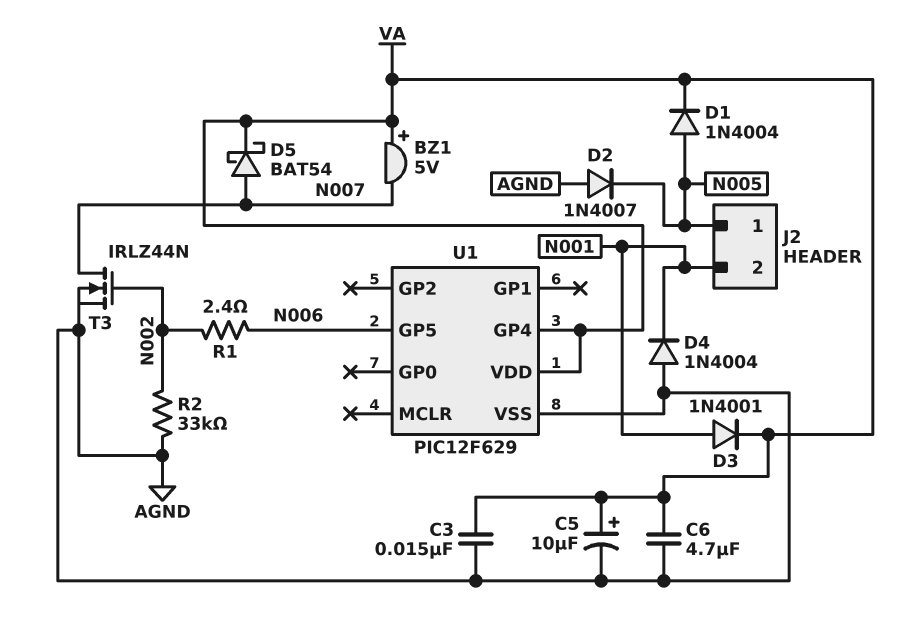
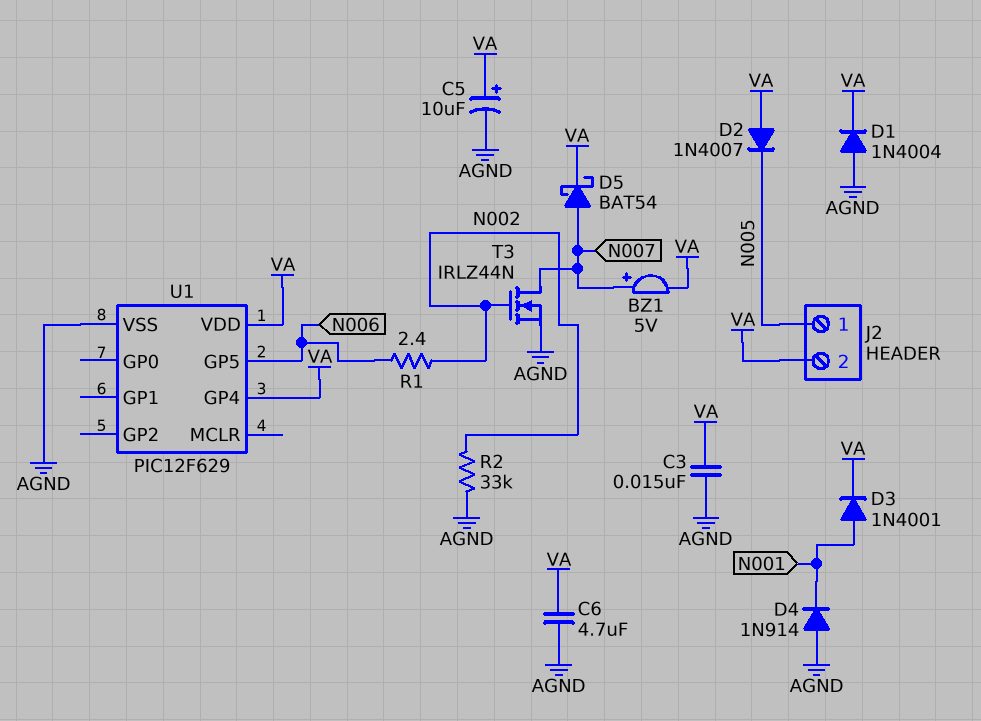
BZ1: buzzer 5V (plus VA, minus N007) -> buzzer 5V (plus N007, minus VA)
D1: diode 1N4004 (A N005, K VA) -> diode 1N4004 (A AGND, K VA)
D2: diode 1N4007 (A AGND, K N005) -> diode 1N4007 (A VA, K N005)
D4: diode 1N4004 (A AGND, K N001) -> diode 1N914 (A AGND, K N001)
J2 pin 2: N001 -> VA

